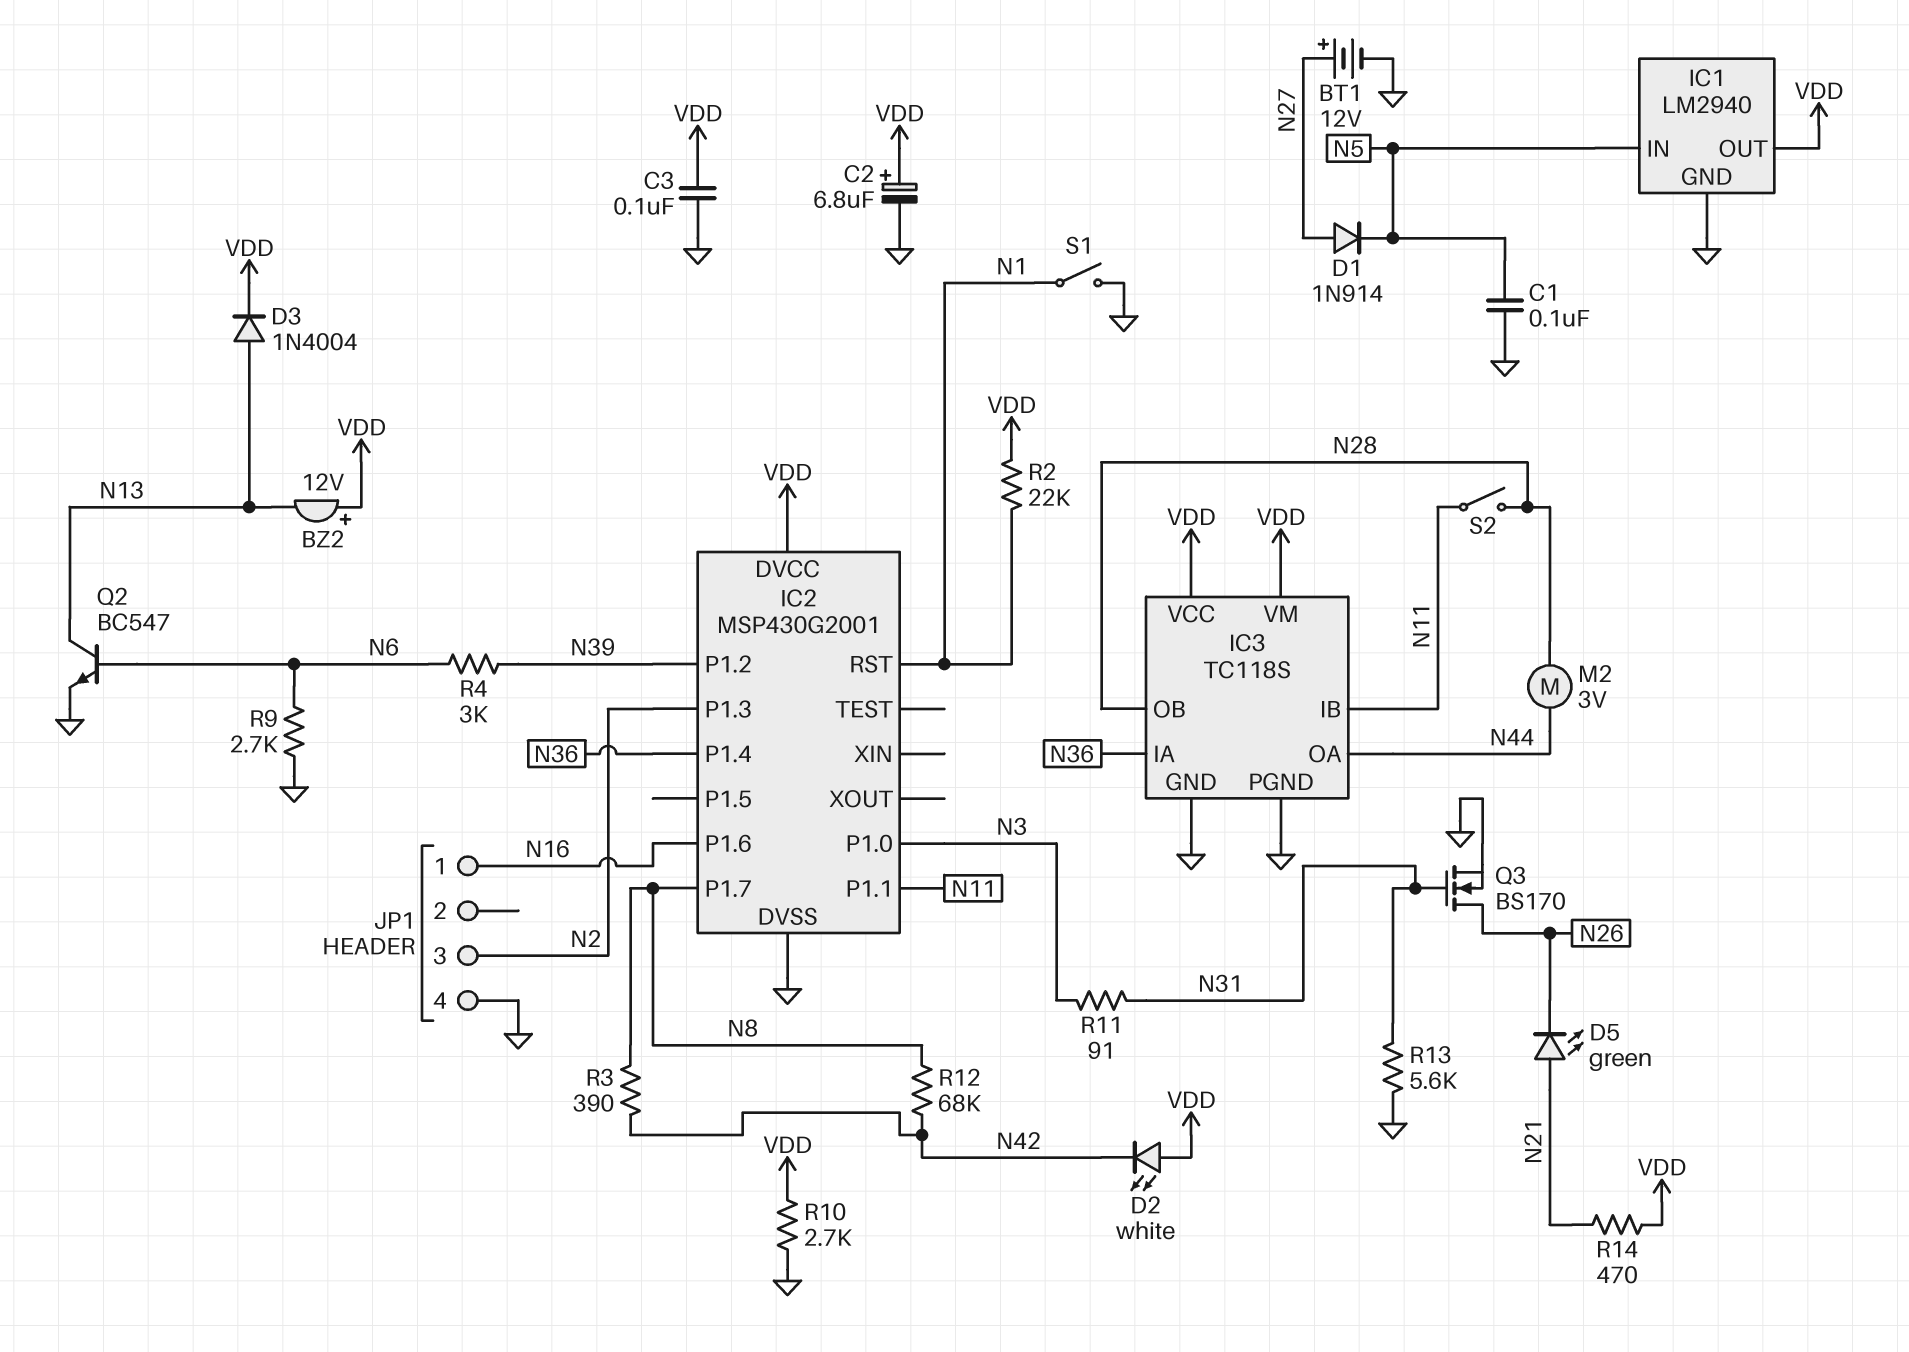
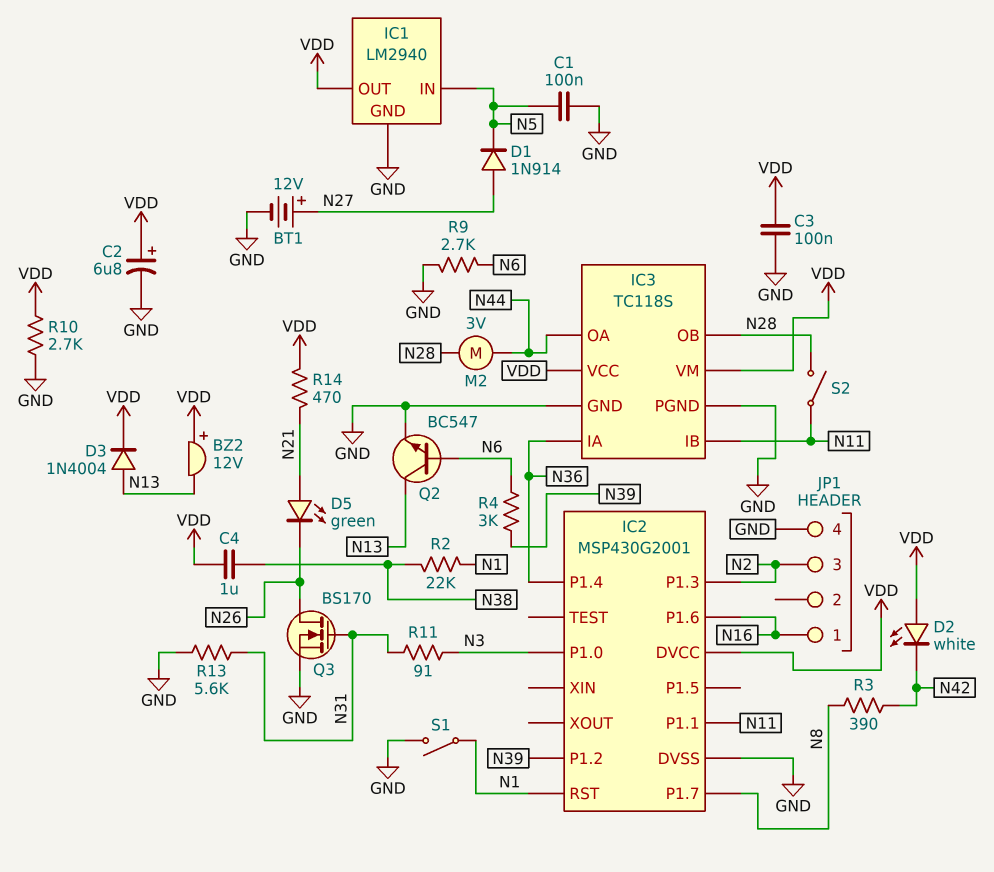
C4: none -> 1uF (N38, VDD)
R2: 22k (N1, VDD) -> 22k (N1, N38)
R12: 68k (N8, N42) -> none

